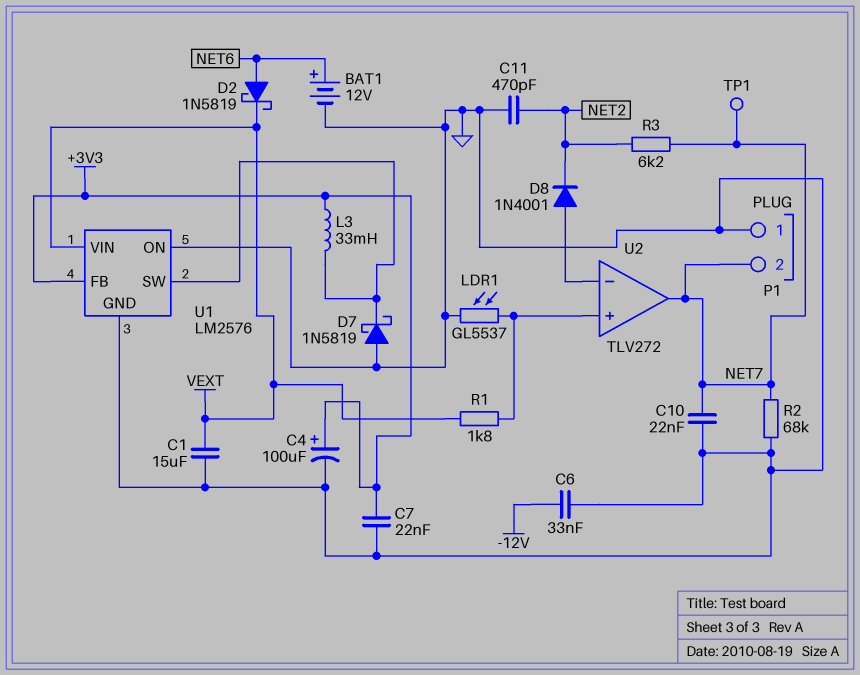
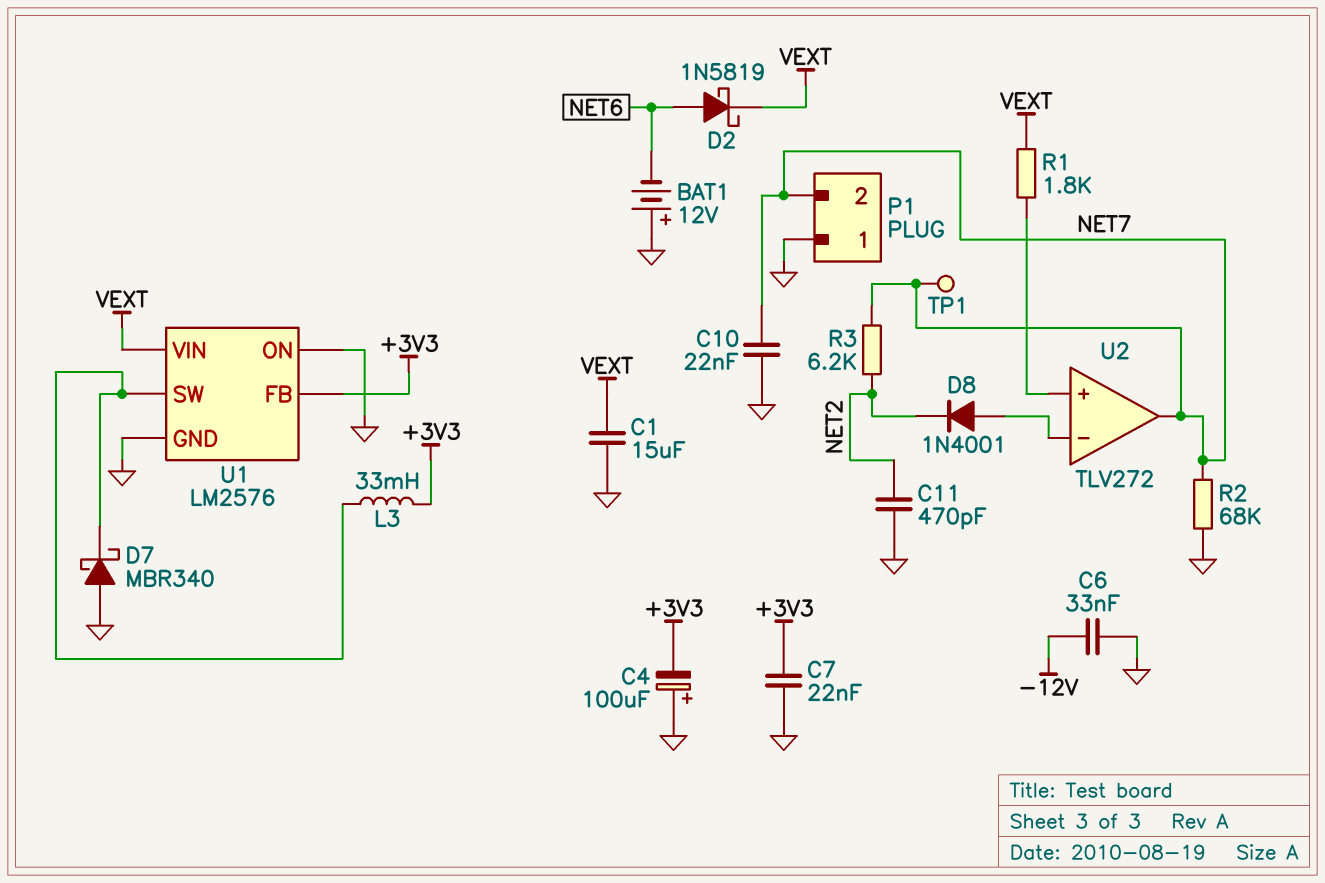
BAT1: 12V (plus NET6, minus GND) -> 12V (plus GND, minus NET6)
C4: 100uF (plus +3V3, minus GND) -> 100uF (plus GND, minus +3V3)
D7: schottky 1N5819 (A GND, K U1/SW) -> schottky MBR340 (A GND, K U1/SW)
LDR1: GL5537 (GND, U2/in+) -> none

